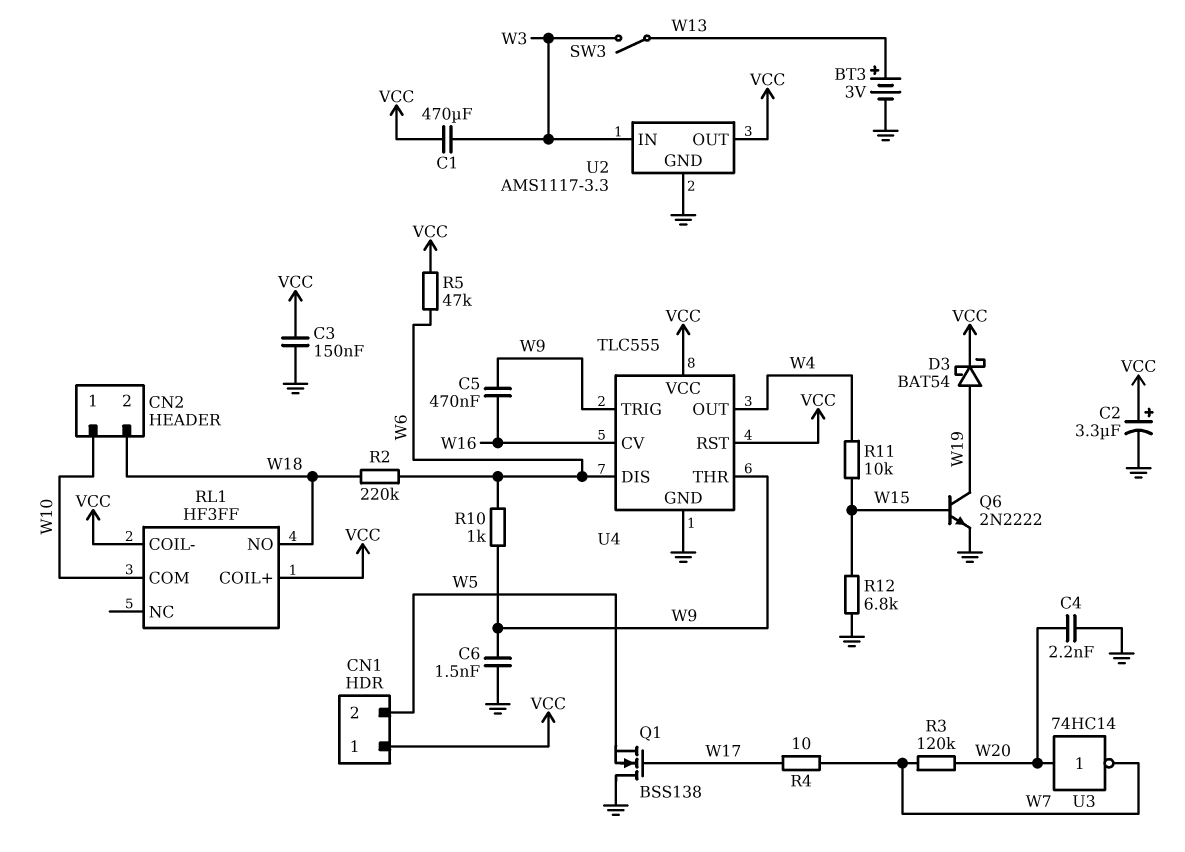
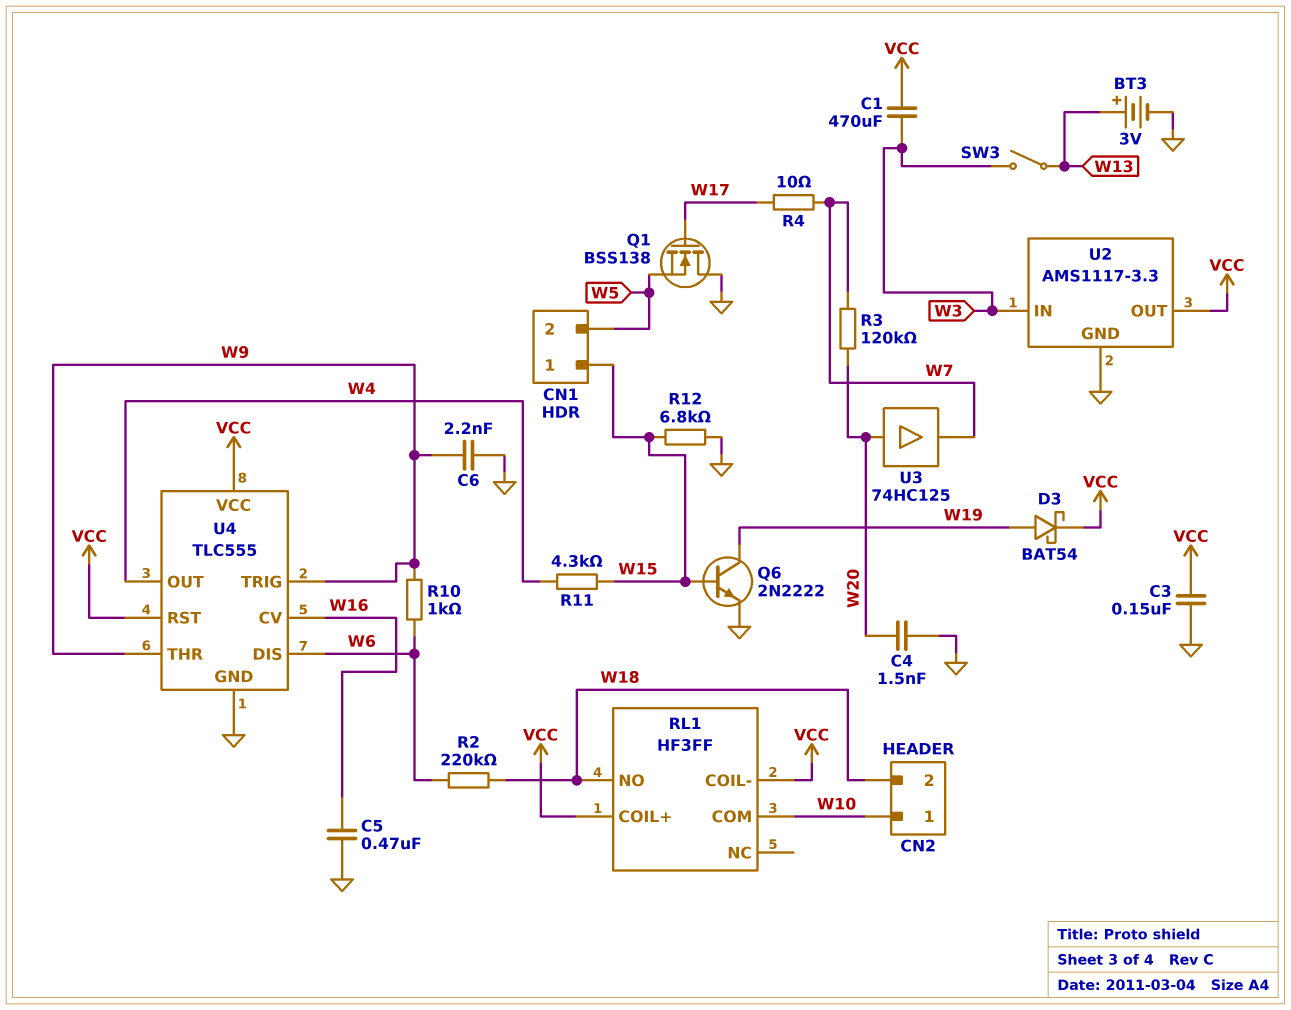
C2: 3.3uF (plus VCC, minus GND) -> none
C4: 2.2nF (GND, W20) -> 1.5nF (GND, W20)
C5: 470nF (W9, W16) -> 470nF (GND, W16)
C6: 1.5nF (GND, W9) -> 2.2nF (GND, W9)
CN1 pin 1: VCC -> W15
R5: 47k (VCC, W6) -> none
R11: 10k (W4, W15) -> 4.3k (W4, W15)
U3: NOT 74HC14 (in W20, out W7) -> buffer 74HC125 (in W20, out W7)

